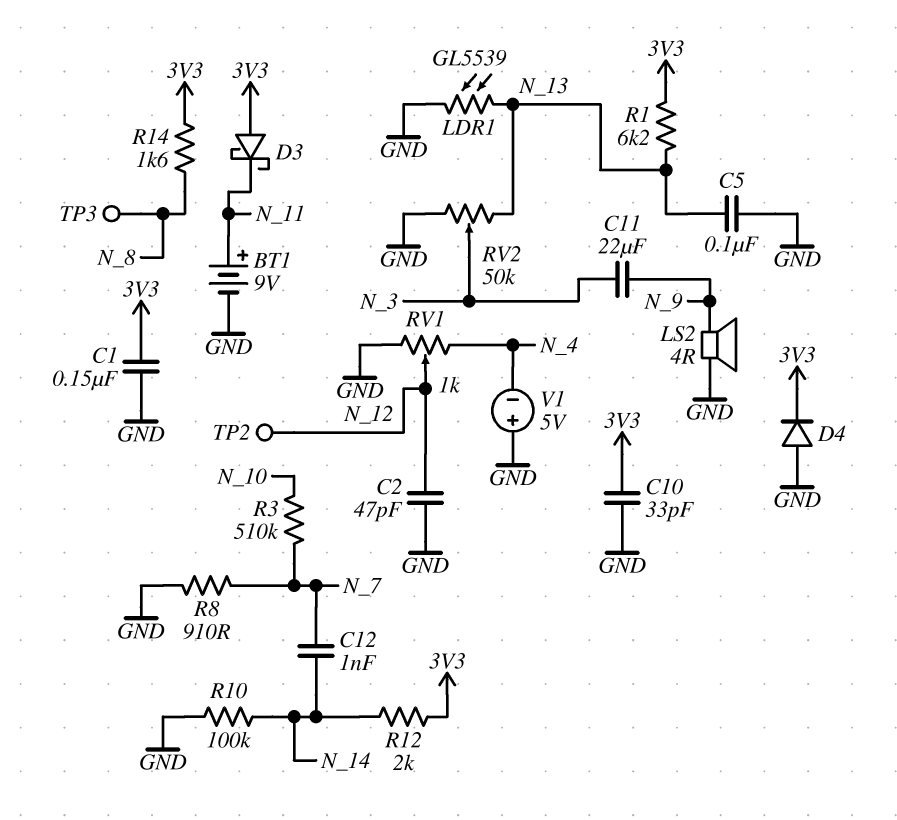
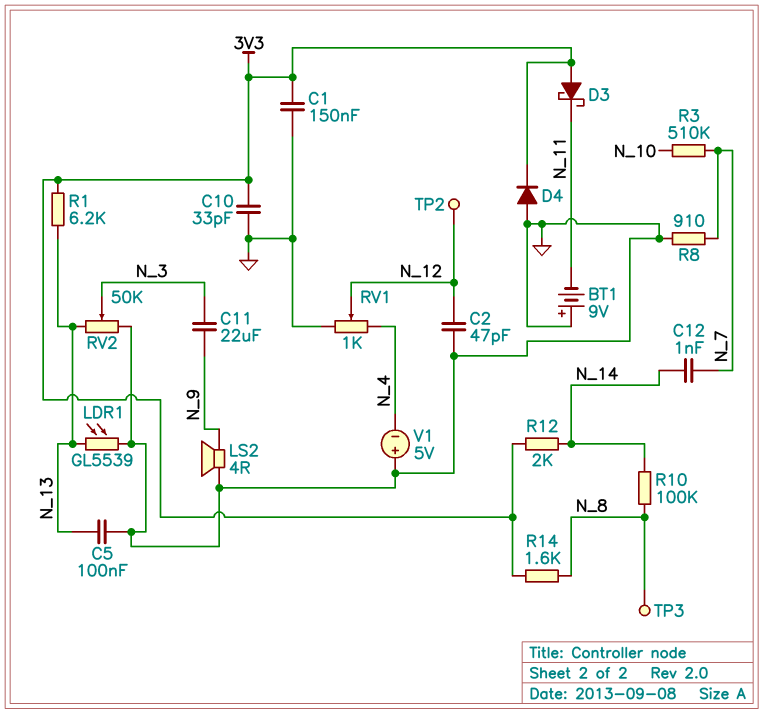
BT1: 9V (plus N_11, minus GND) -> 9V (plus GND, minus N_11)
R10: 100k (GND, N_14) -> 100k (N_8, N_14)

